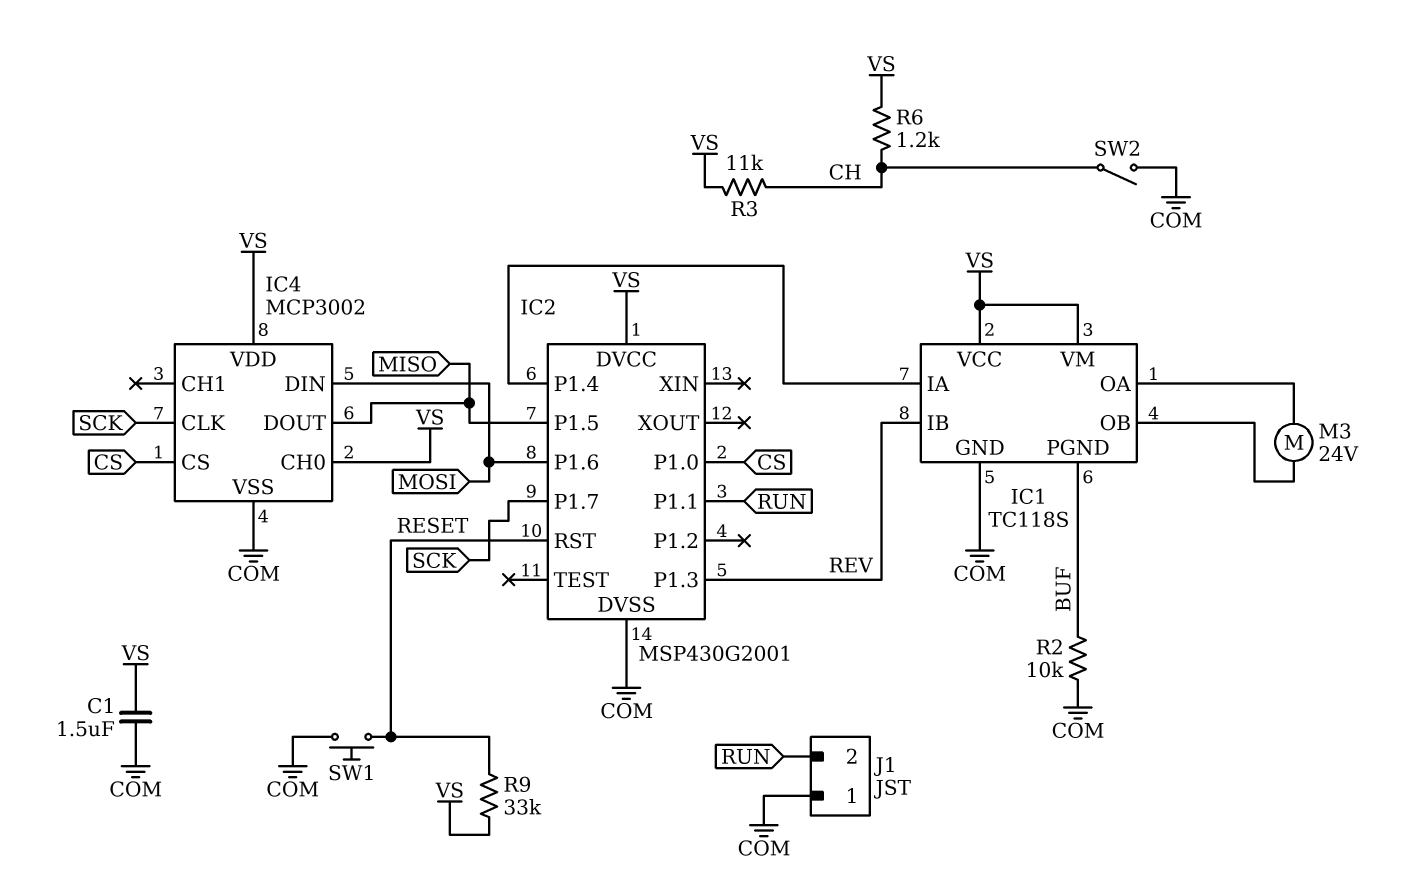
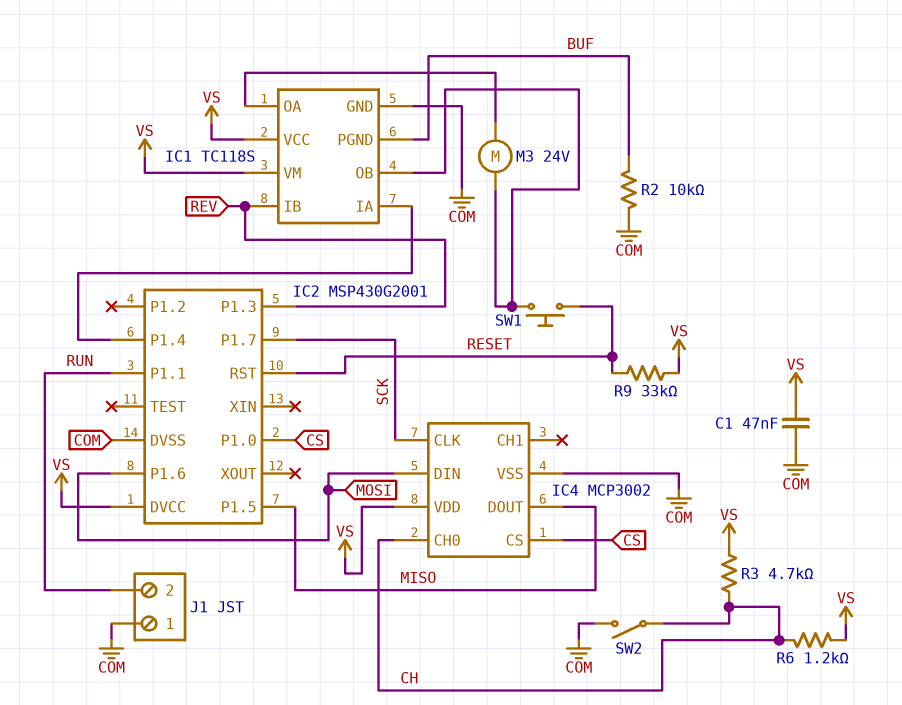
C1: 1.5uF (COM, VS) -> 47nF (COM, VS)
IC4 pin CH0: VS -> CH
R3: 11k (CH, VS) -> 4.7k (CH, VS)
SW1: button (COM, RESET) -> button (IC1/OB, RESET)

